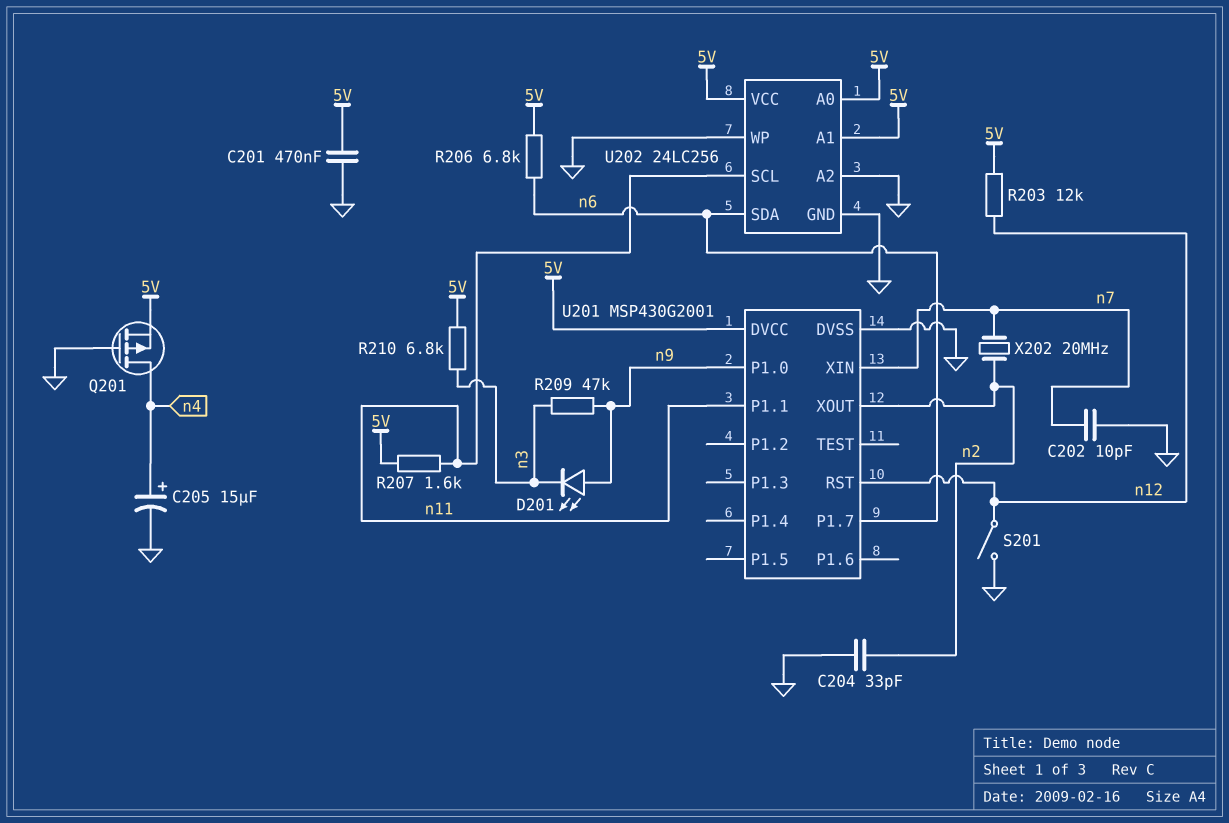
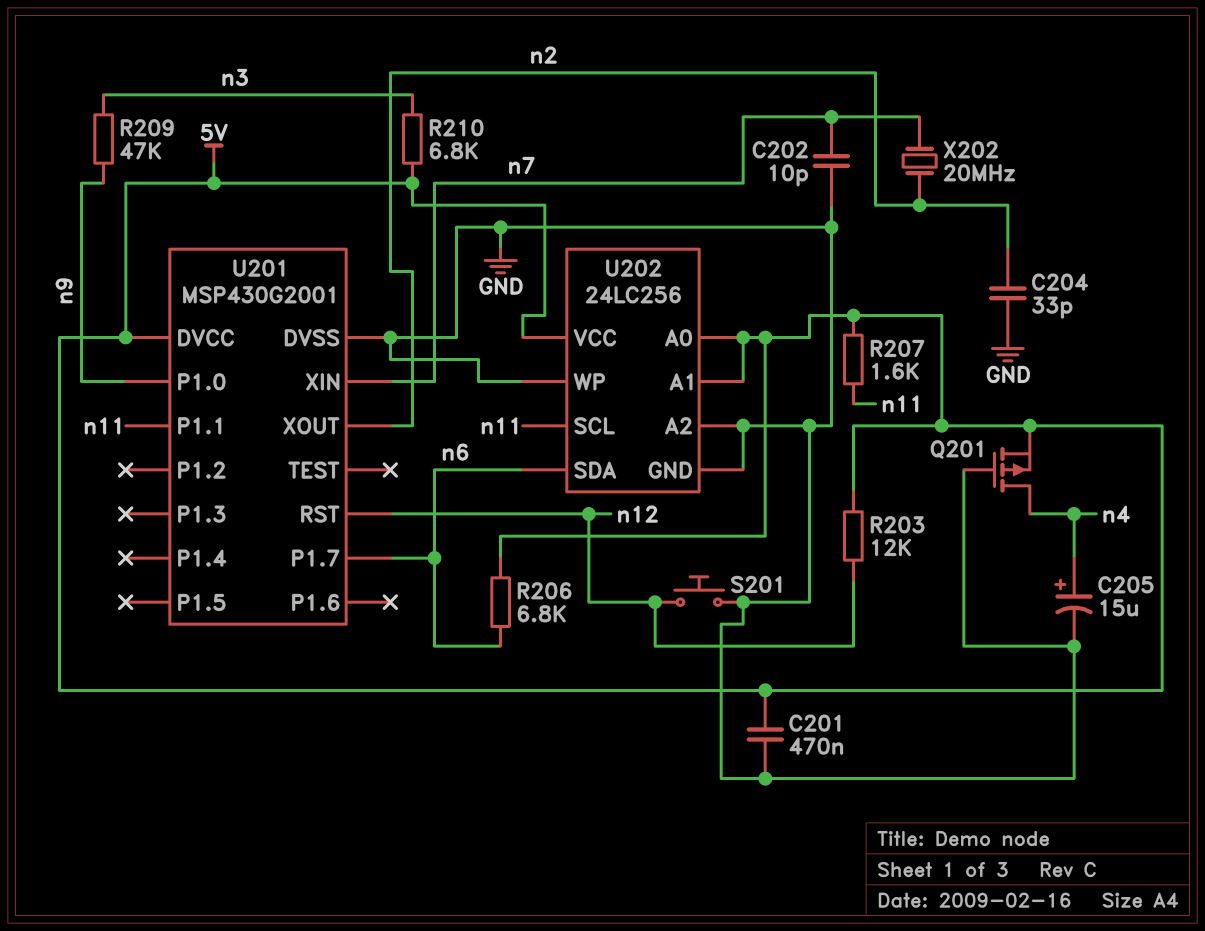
D201: LED (A n9, K n3) -> none
S201: switch (GND, n12) -> button (GND, n12)

